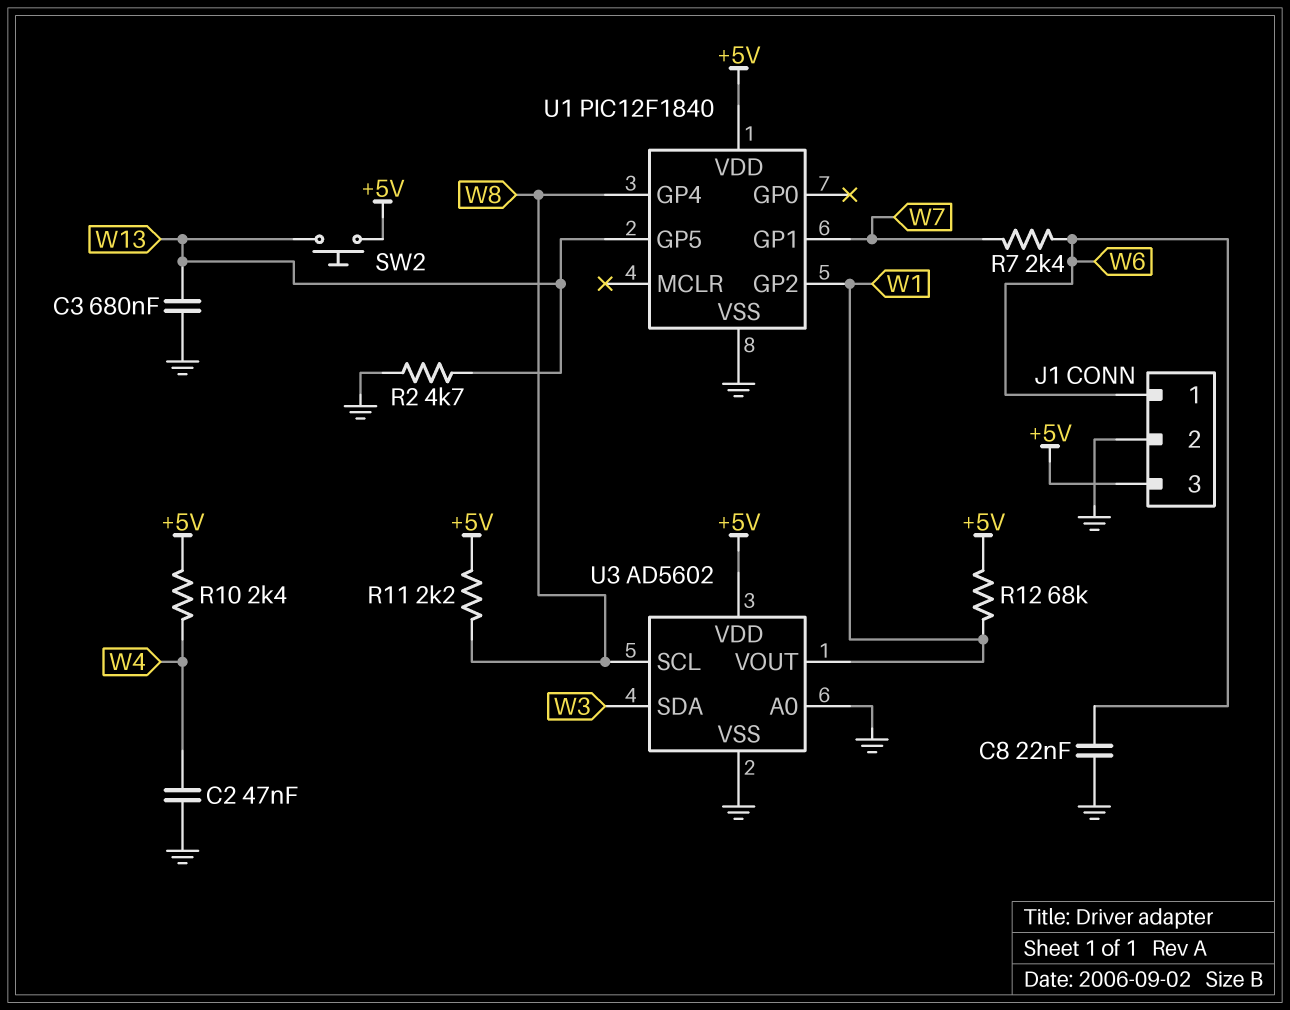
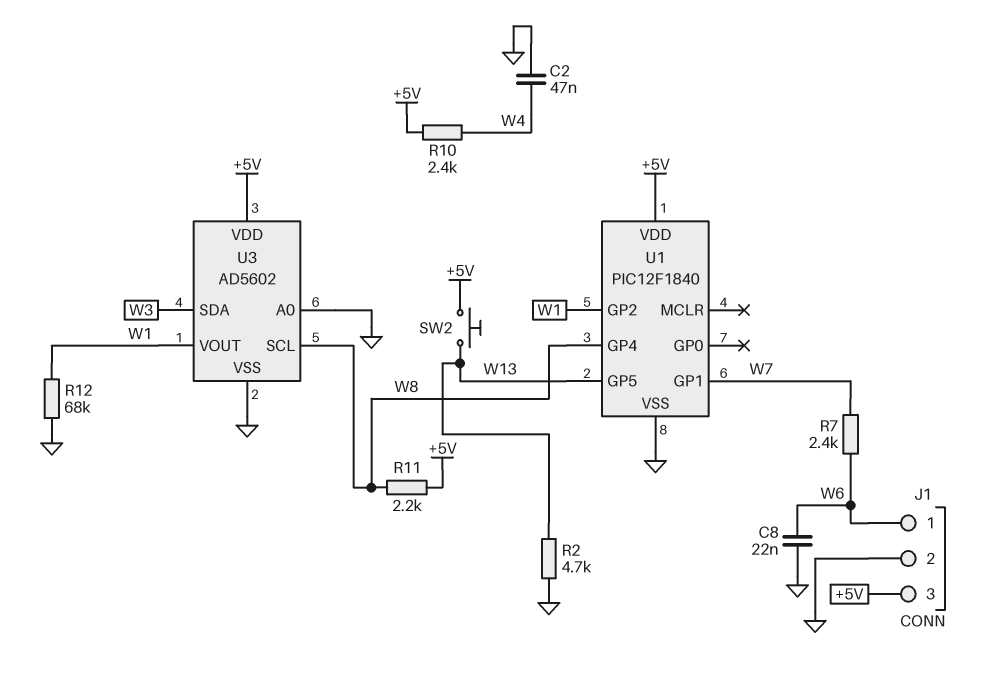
C3: 680nF (GND, W13) -> none
R12: 68k (+5V, W1) -> 68k (GND, W1)

